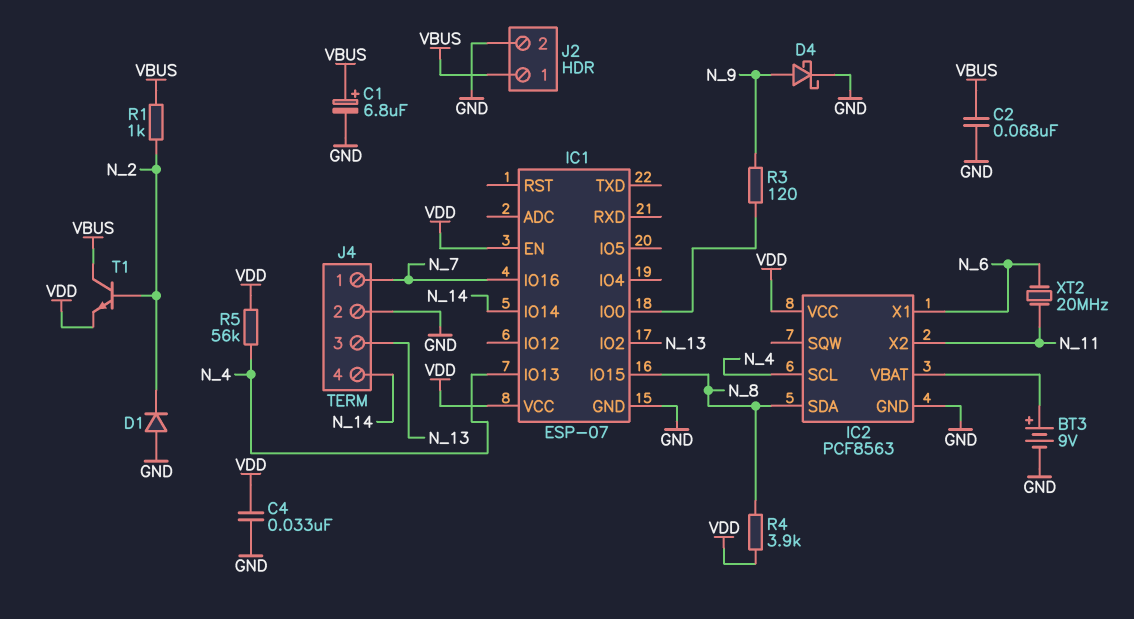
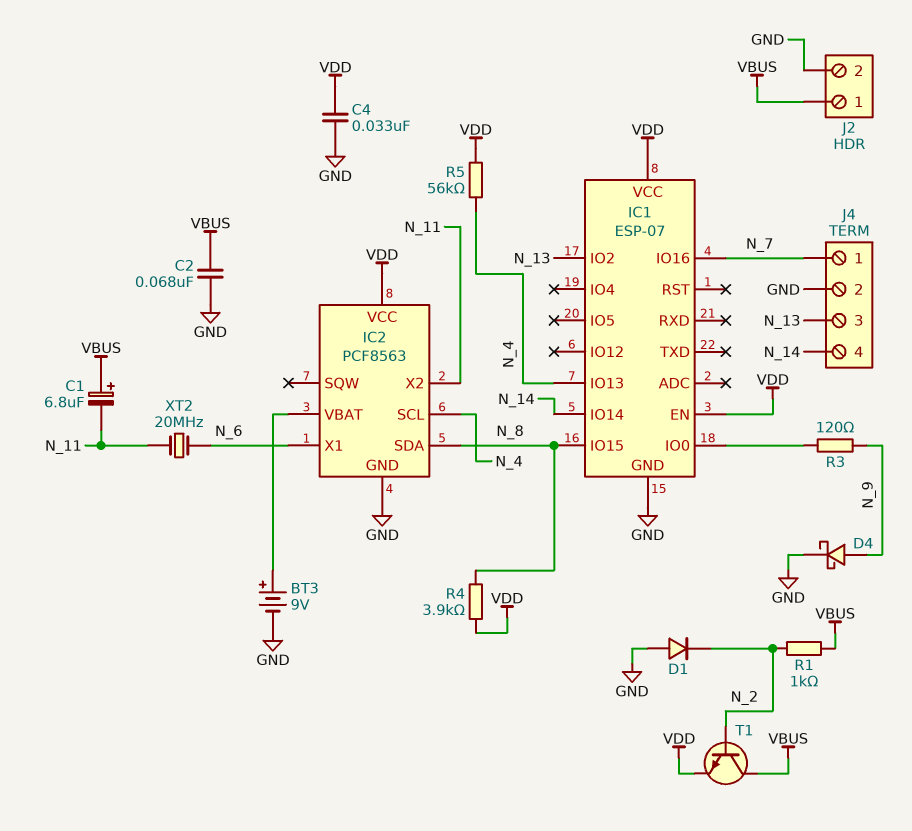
C1: 6.8uF (plus VBUS, minus GND) -> 6.8uF (plus VBUS, minus N_11)

